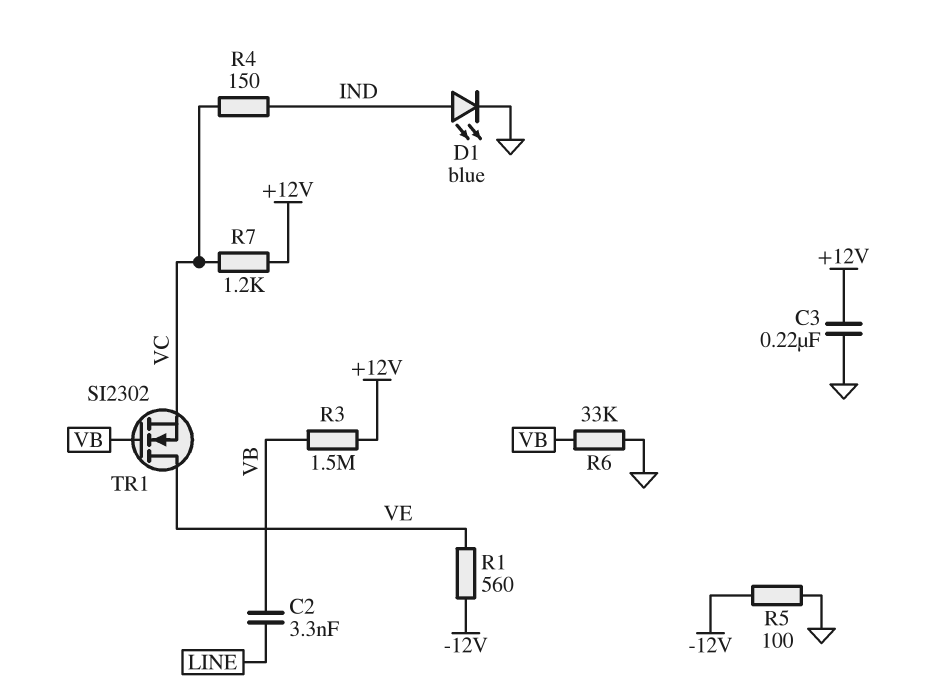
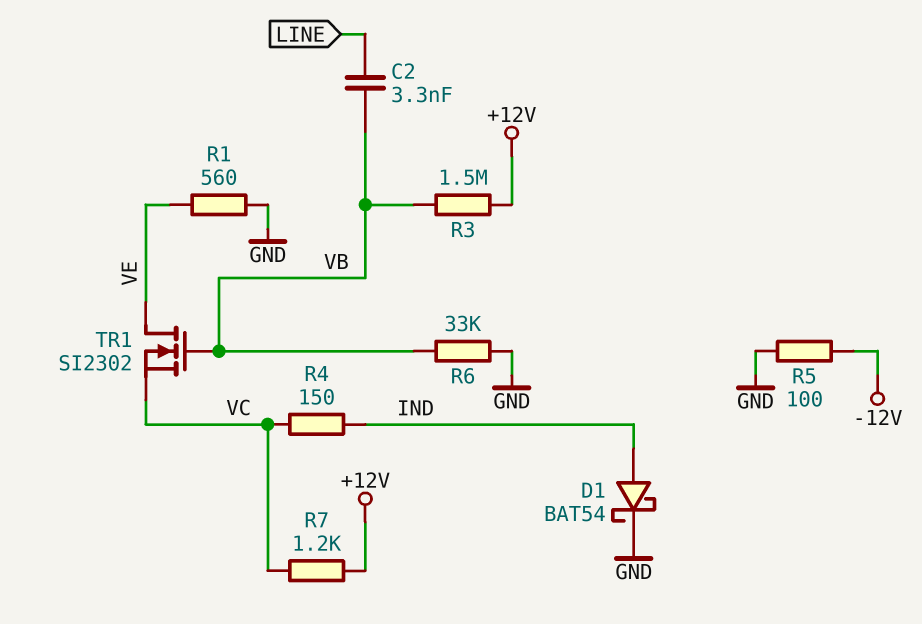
C3: 220nF (+12V, GND) -> none
D1: LED blue (A IND, K GND) -> schottky BAT54 (A IND, K GND)
R1: 560 (-12V, VE) -> 560 (GND, VE)

